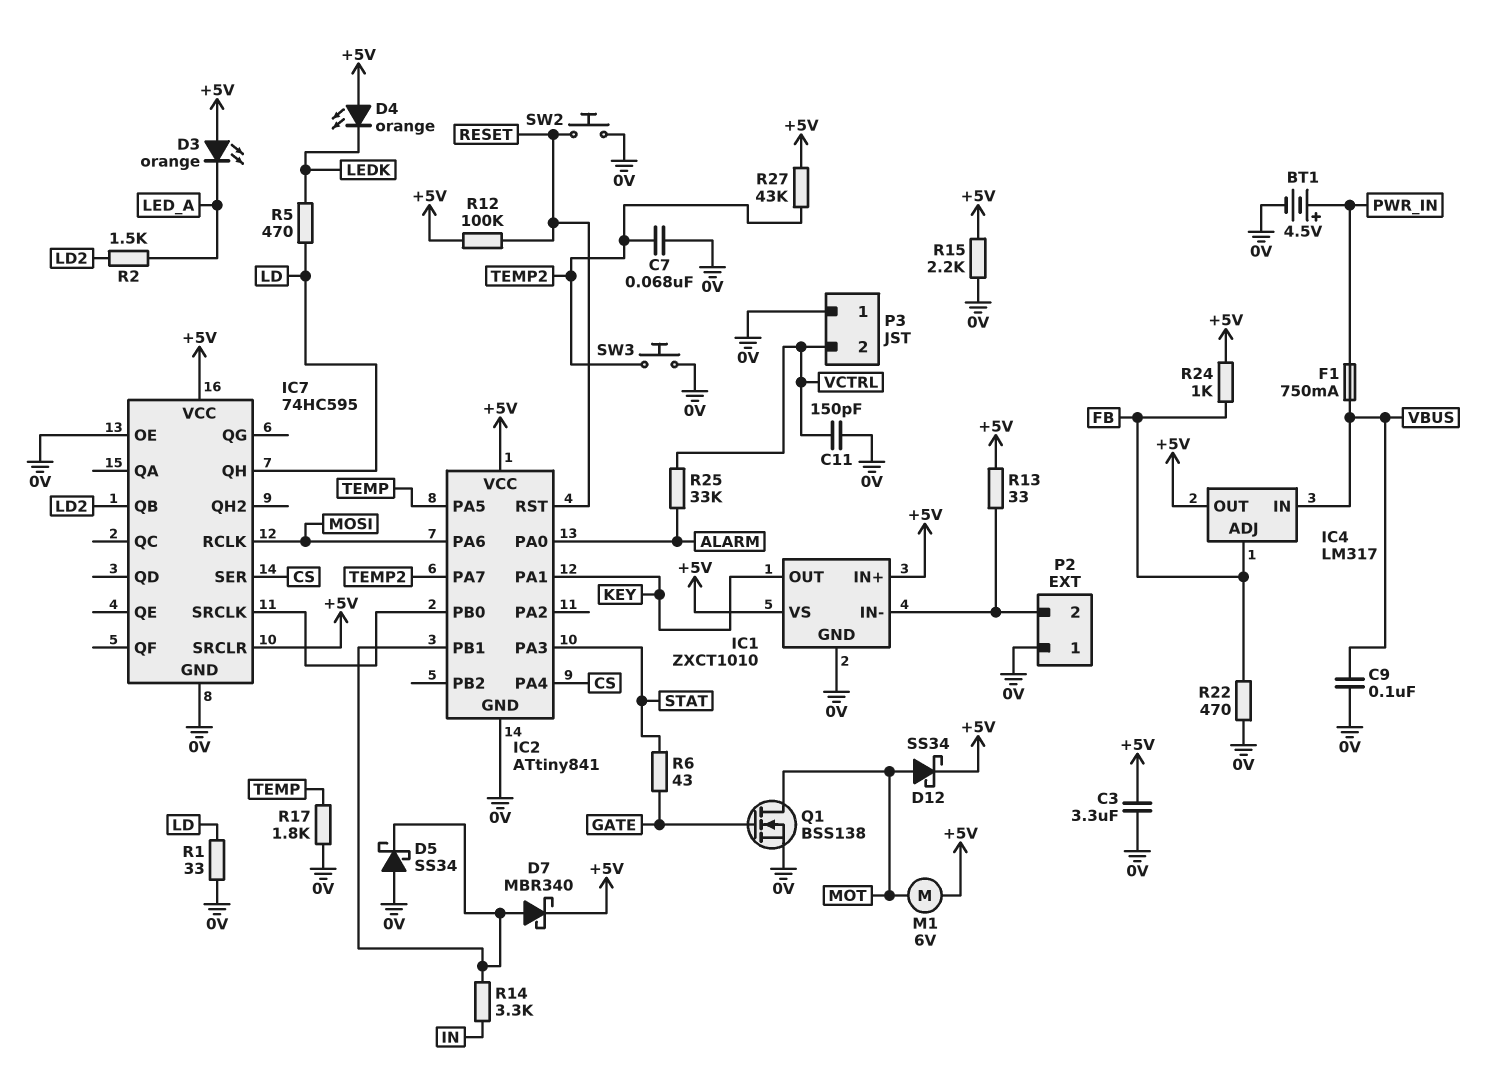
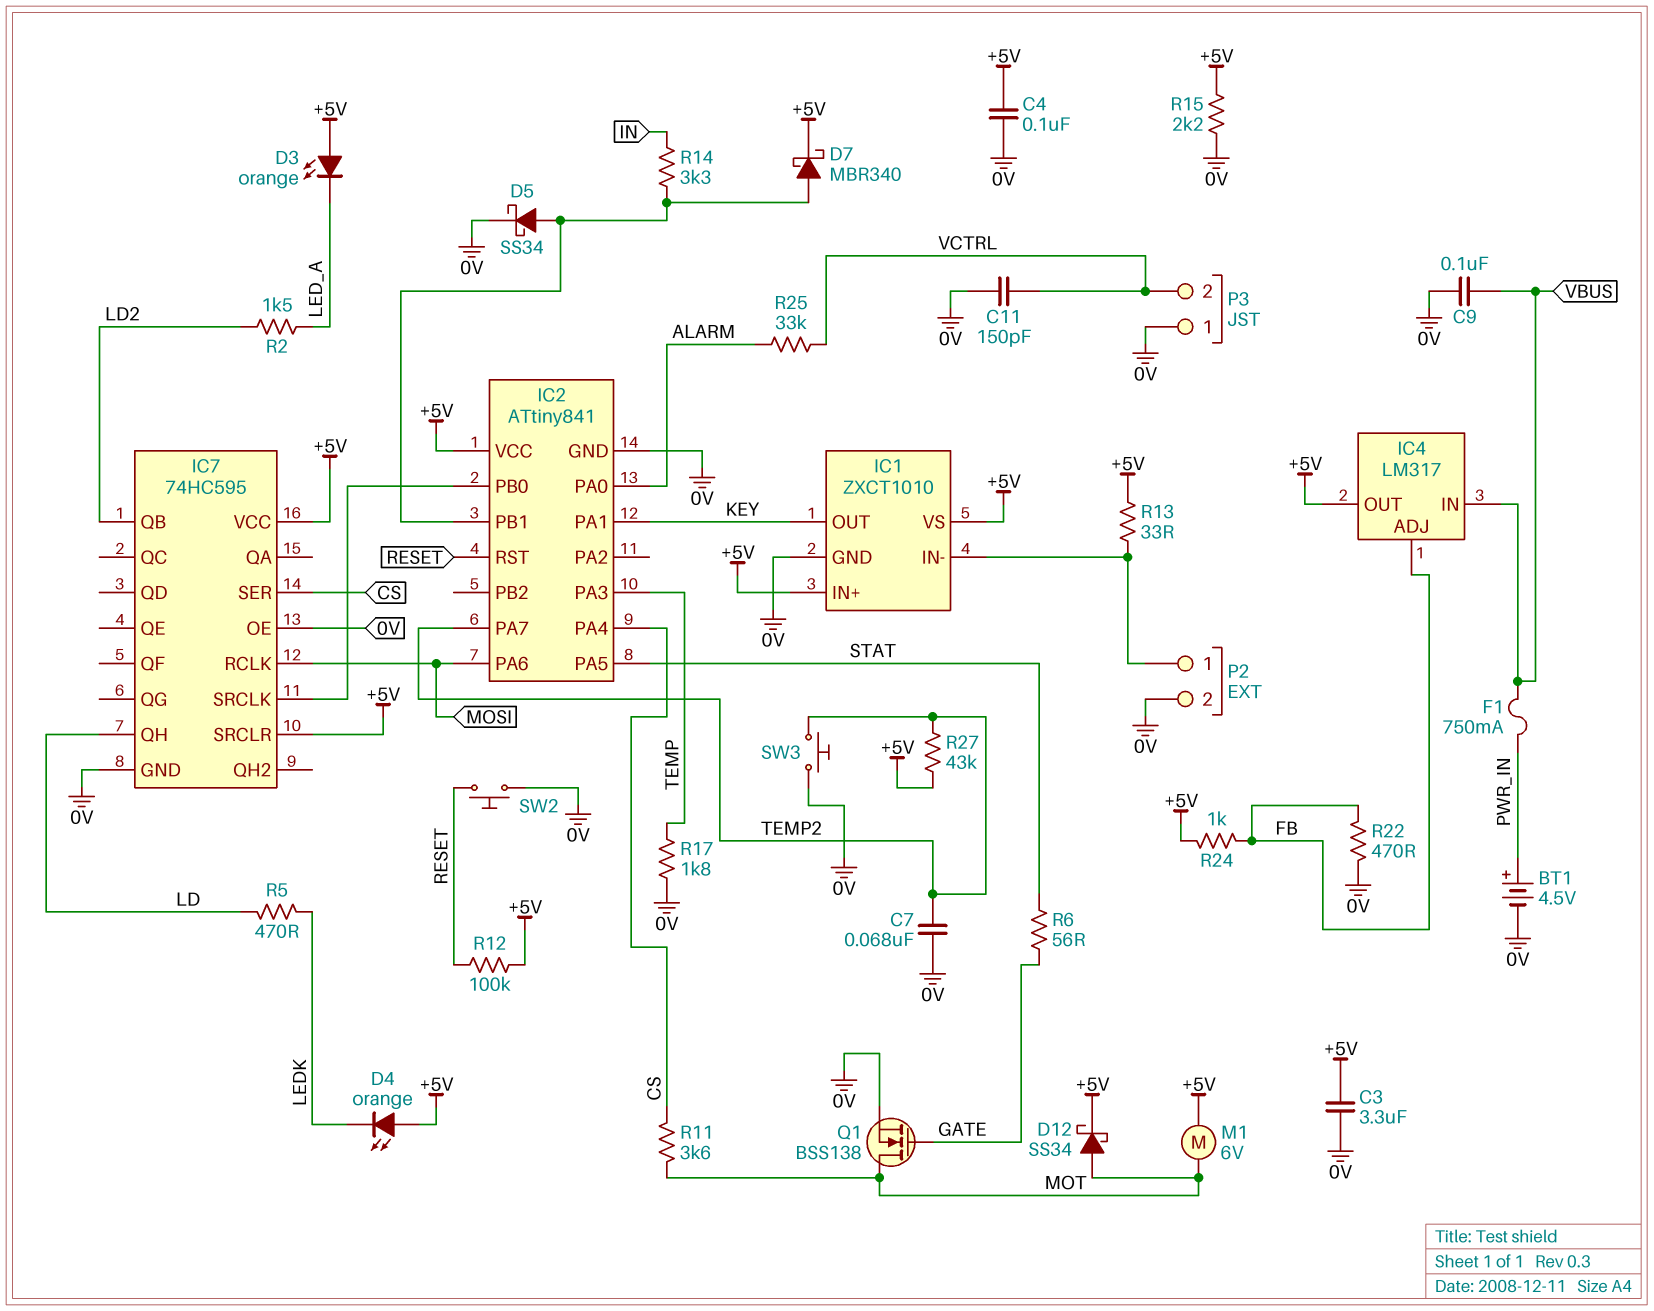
C4: none -> 100nF (+5V, 0V)
D5: schottky SS34 (A 0V, K IC2/PB1) -> schottky SS34 (A IC2/PB1, K 0V)
IC2 pin PA3: STAT -> TEMP
IC2 pin PA5: TEMP -> STAT
P2 pin 1: 0V -> IC1/IN-
P2 pin 2: IC1/IN- -> 0V
R1: 33 (0V, LD) -> none
R6: 43 (GATE, STAT) -> 56 (GATE, STAT)
R11: none -> 3.6k (CS, MOT)

